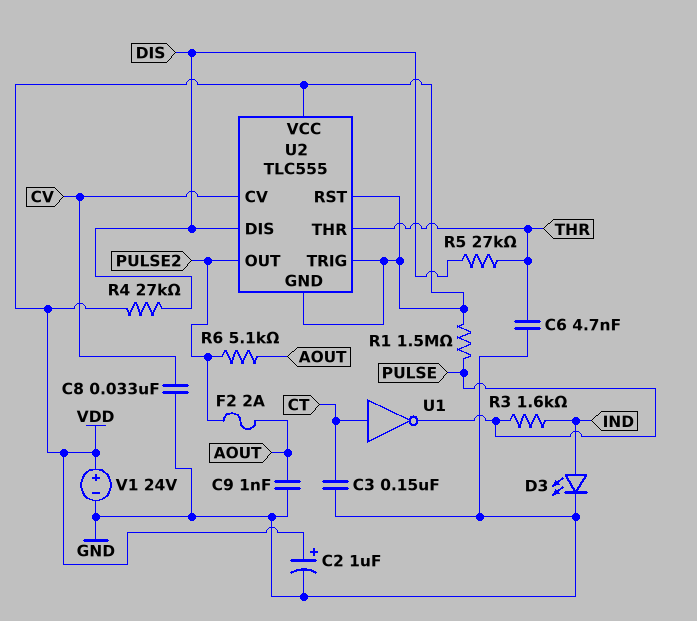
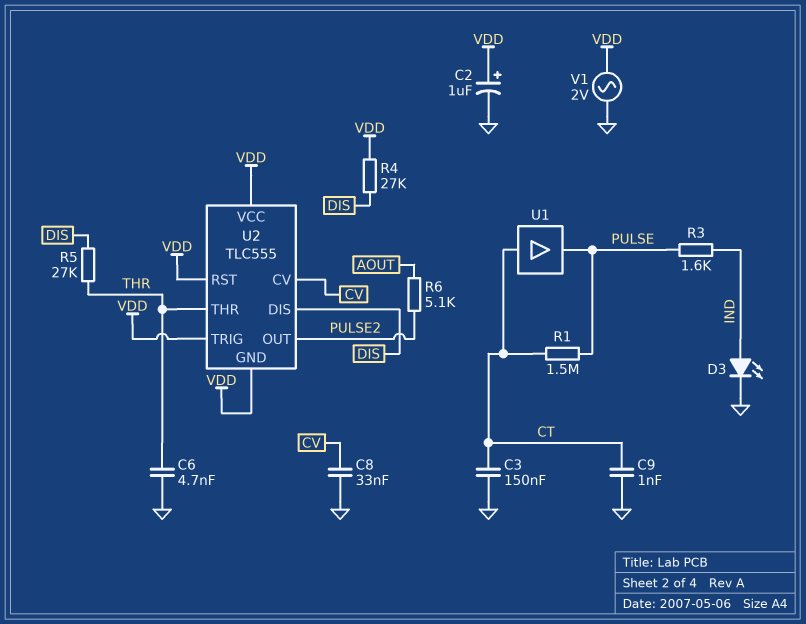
C9: 1nF (AOUT, GND) -> 1nF (CT, GND)
F2: 2A (AOUT, PULSE2) -> none
R1: 1.5M (PULSE, VDD) -> 1.5M (CT, PULSE)
U1: NOT (in CT, out PULSE) -> buffer (in CT, out PULSE)
V1: 24V (plus VDD, minus GND) -> AC 2V (GND, VDD)

